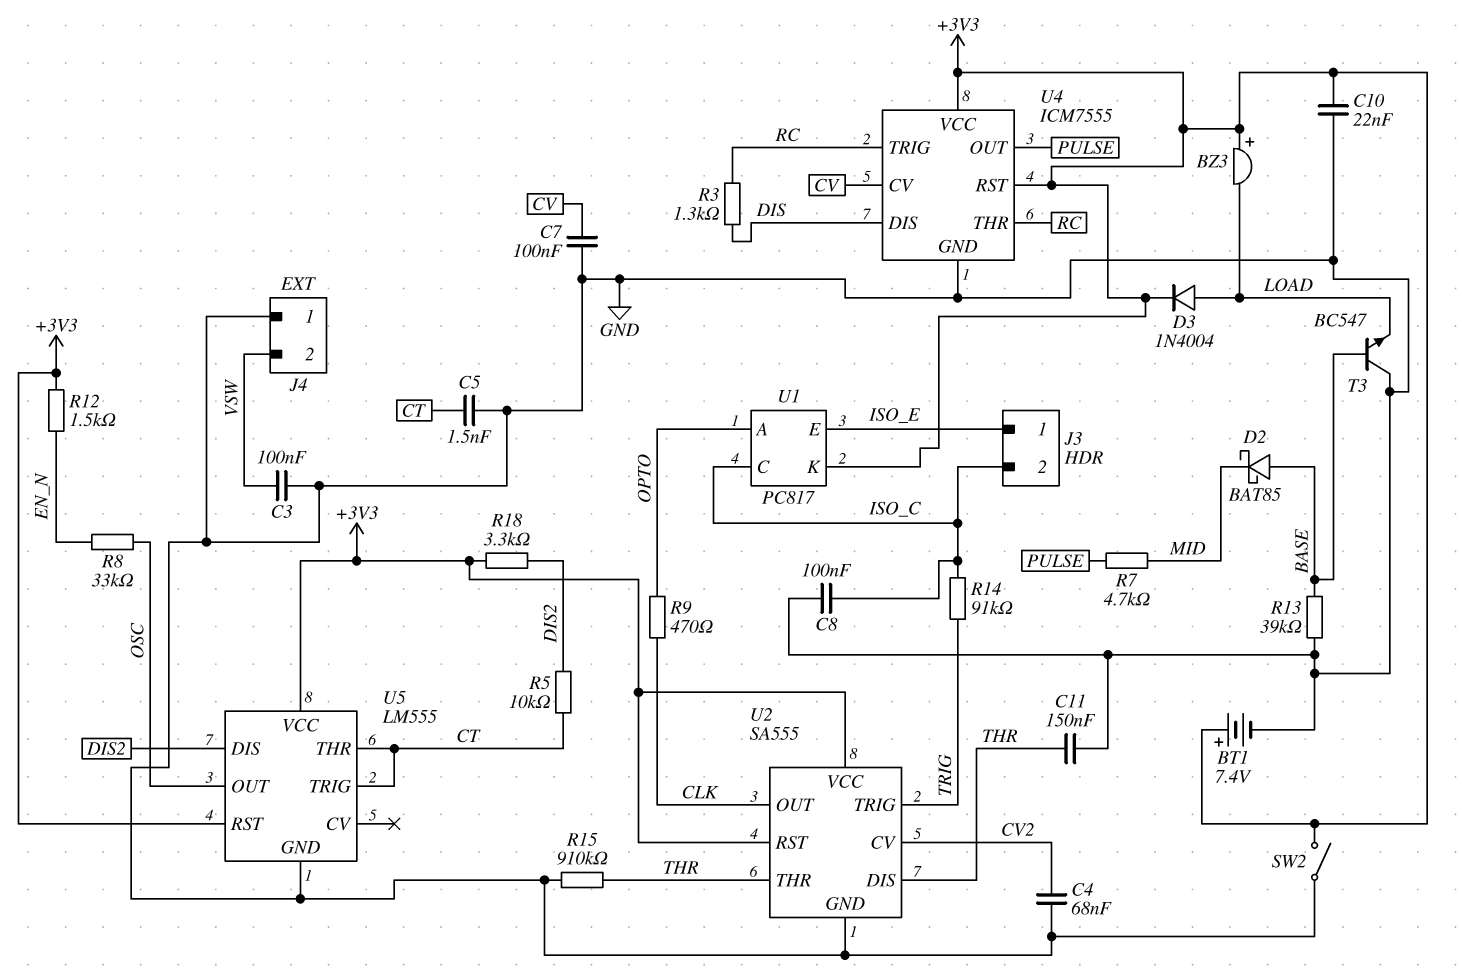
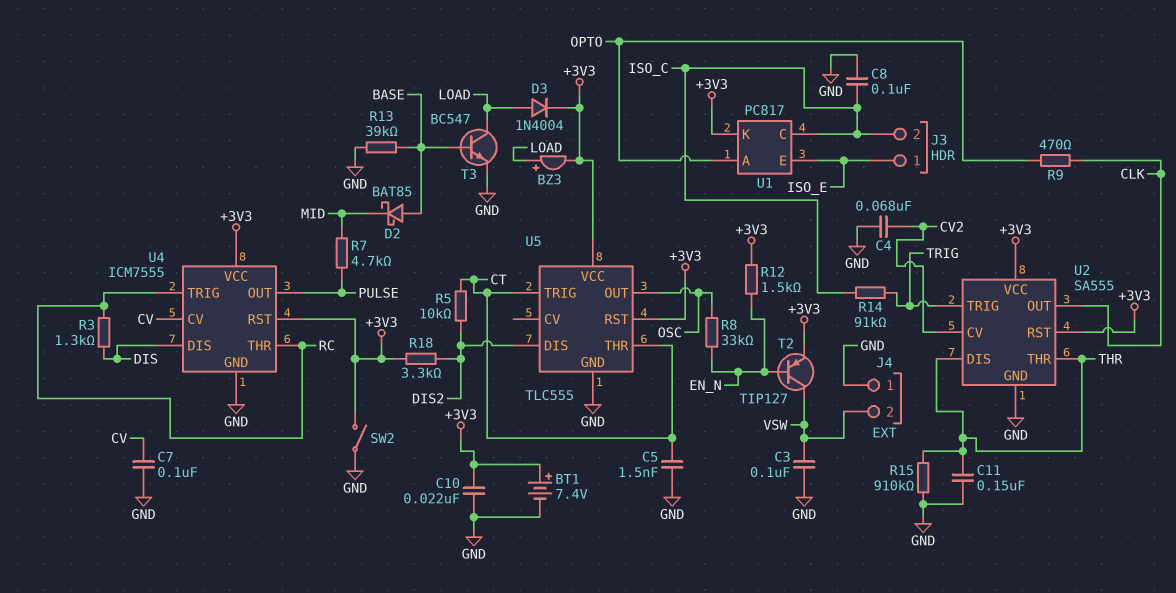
BZ3: buzzer (plus +3V3, minus LOAD) -> buzzer (plus LOAD, minus +3V3)
T2: none -> PNP TIP127 (B EN_N, C VSW, E +3V3)
T3: NPN BC547 (B BASE, C GND, E LOAD) -> NPN BC547 (B BASE, C LOAD, E GND)
U5: LM555 -> TLC555

